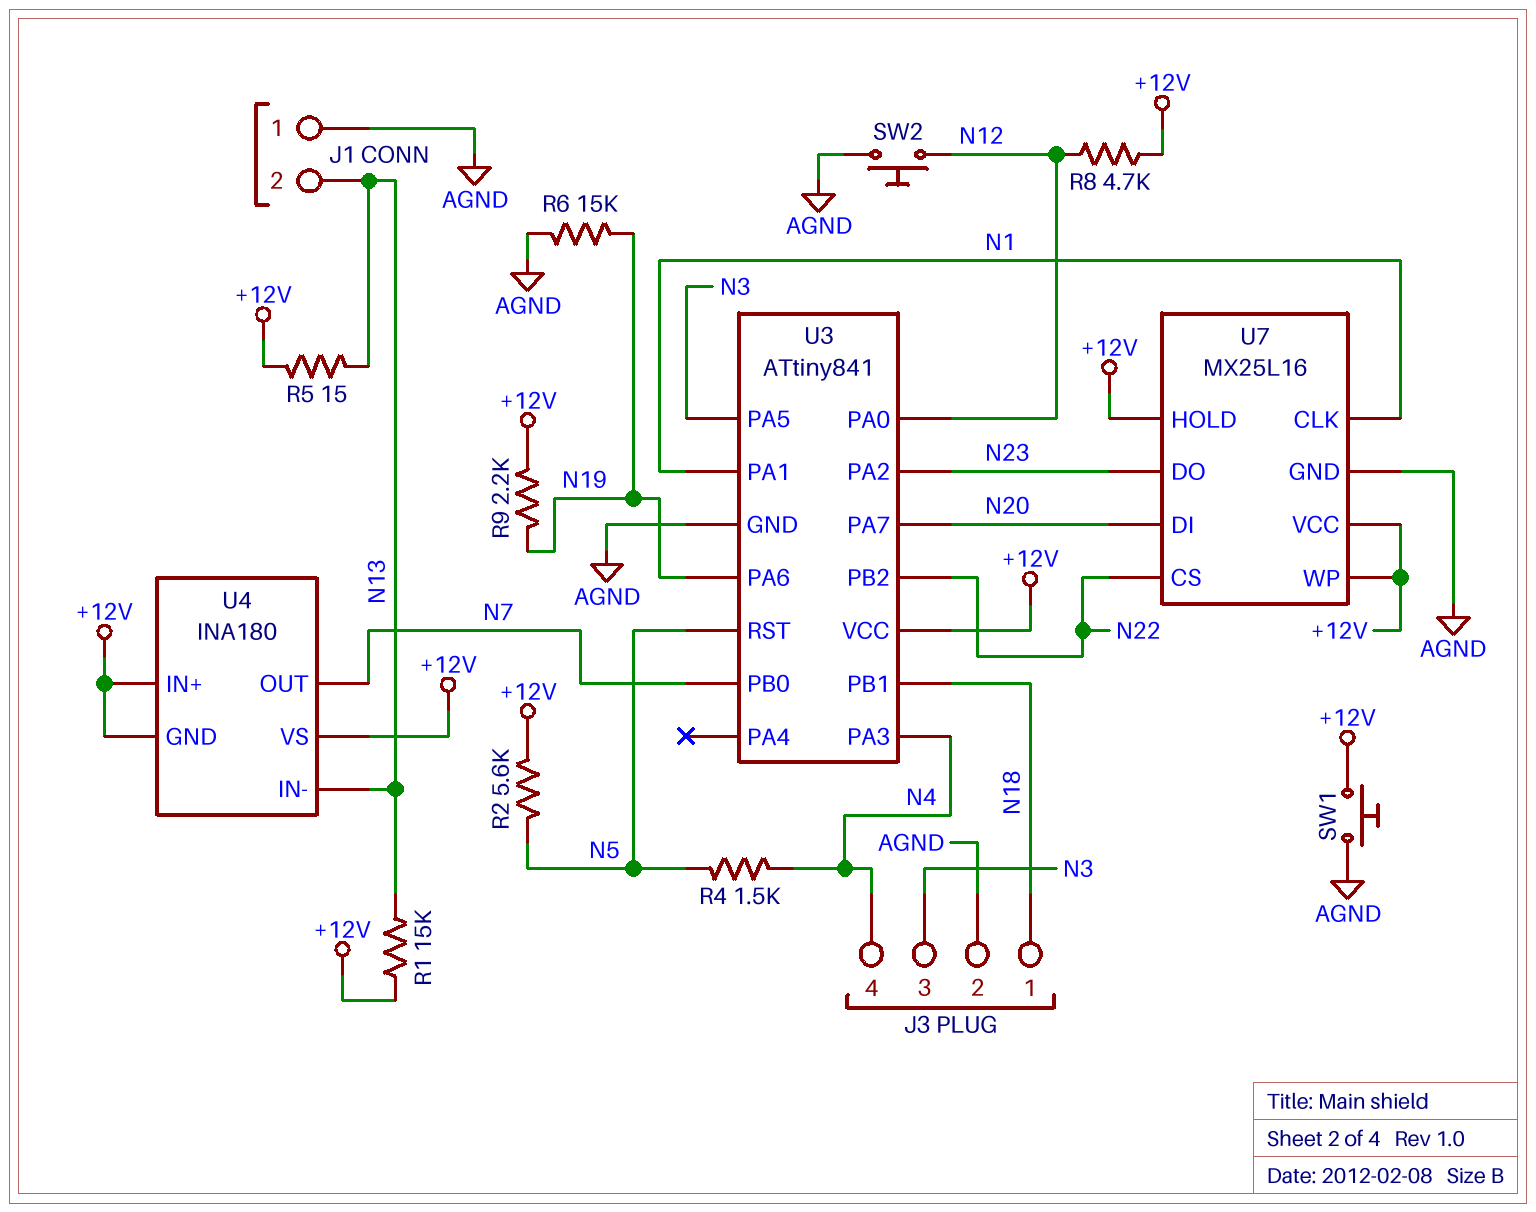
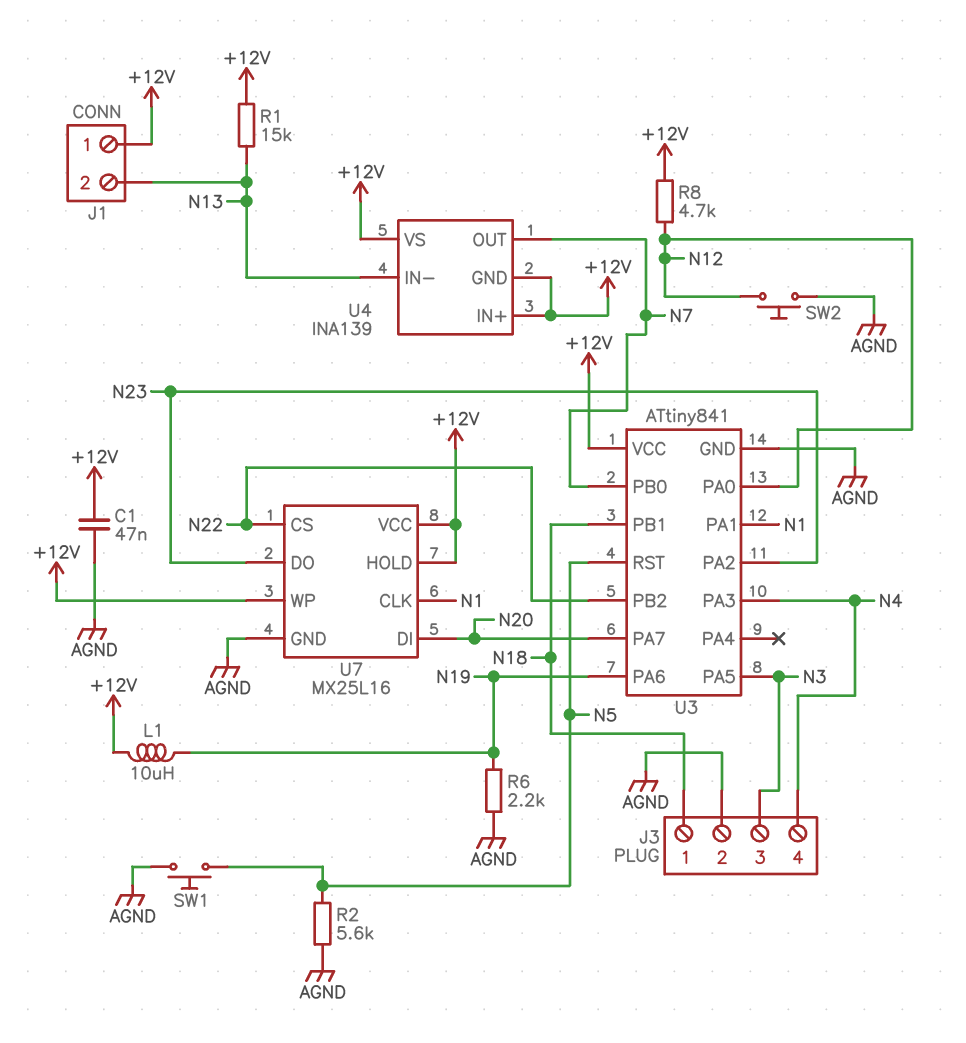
C1: none -> 47nF (+12V, AGND)
J1 pin 1: AGND -> +12V
L1: none -> 10uH (+12V, N19)
R2: 5.6k (+12V, N5) -> 5.6k (AGND, N5)
R4: 1.5k (N4, N5) -> none
R5: 15 (+12V, N13) -> none
R6: 15k (AGND, N19) -> 2.2k (AGND, N19)
R9: 2.2k (+12V, N19) -> none
SW1: button (+12V, AGND) -> button (AGND, N5)
U4: INA180 -> INA139

